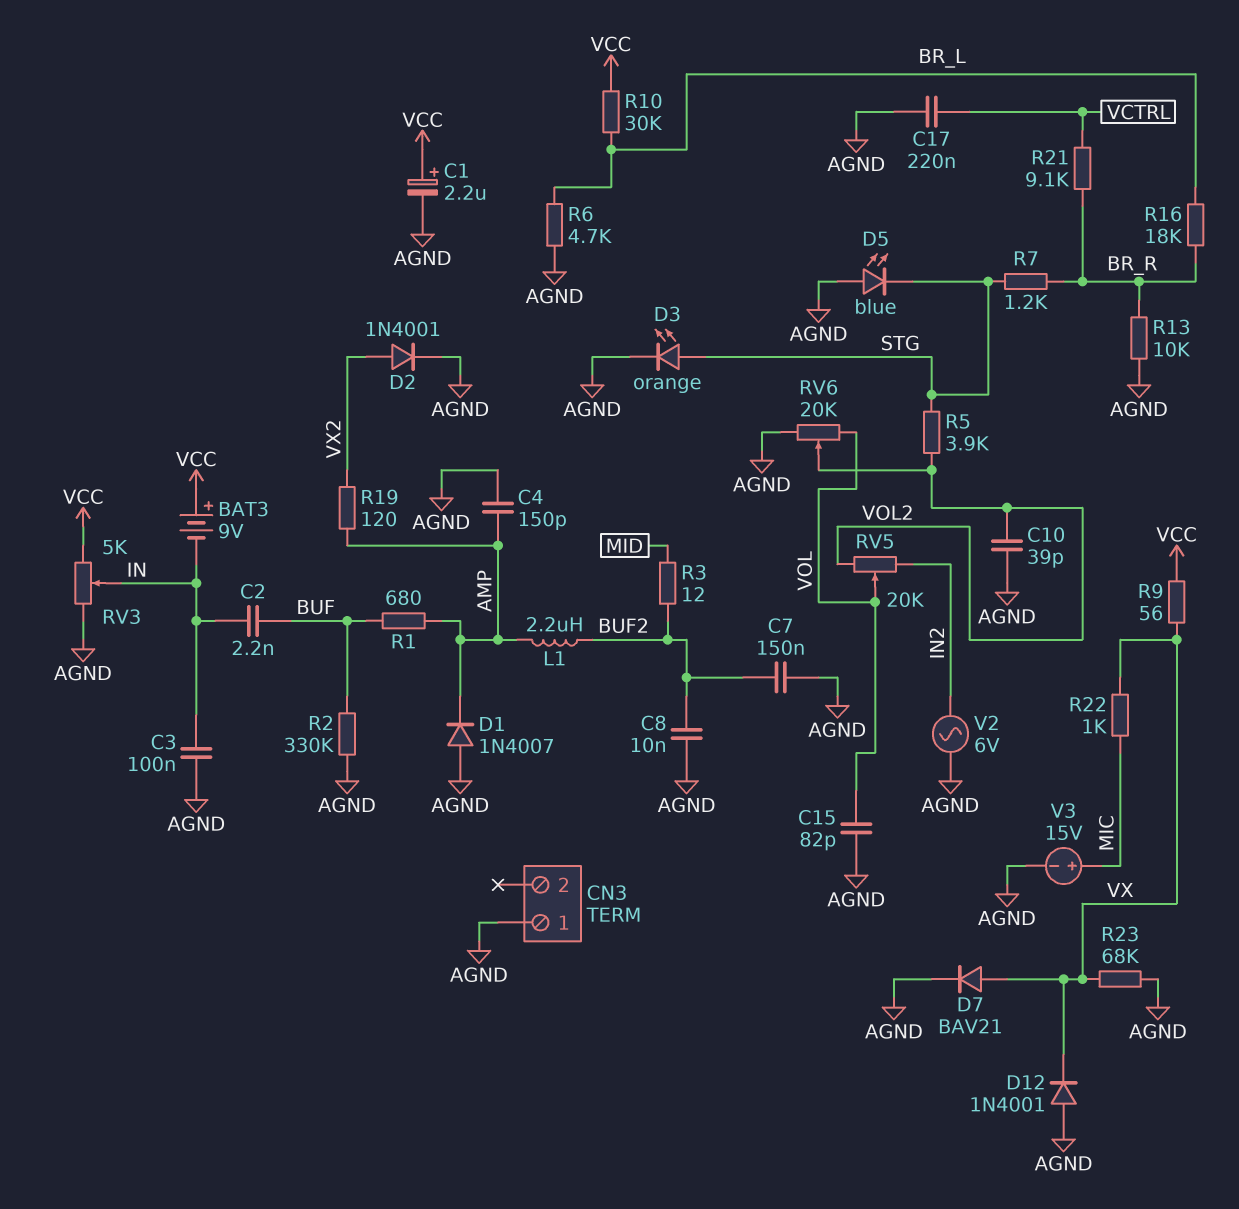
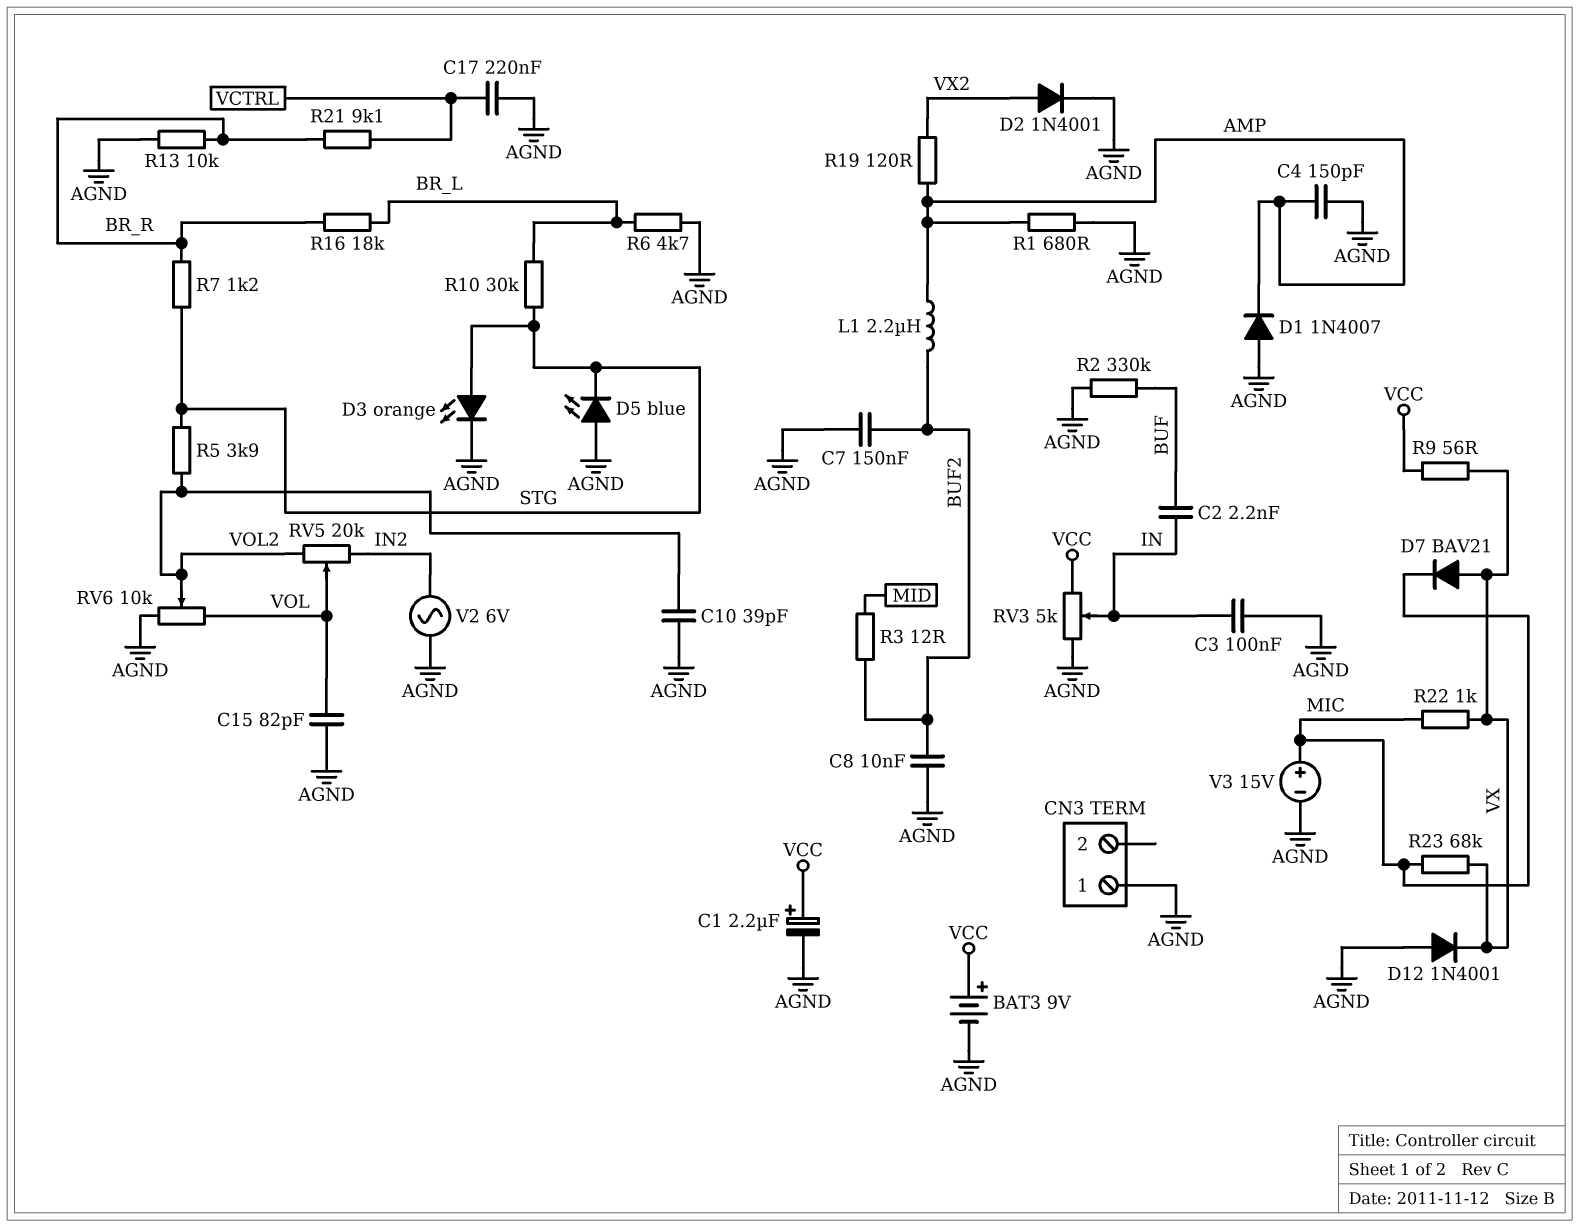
BAT3: 9V (plus VCC, minus IN) -> 9V (plus VCC, minus AGND)
D7: diode BAV21 (A VX, K AGND) -> diode BAV21 (A VX, K MIC)
R1: 680 (AMP, BUF) -> 680 (AGND, AMP)
R10: 30k (BR_L, VCC) -> 30k (BR_L, STG)
R23: 68k (AGND, VX) -> 68k (MIC, VX)
RV6: 20k (AGND, VOL, wiper VOL2) -> 10k (AGND, VOL, wiper VOL2)

